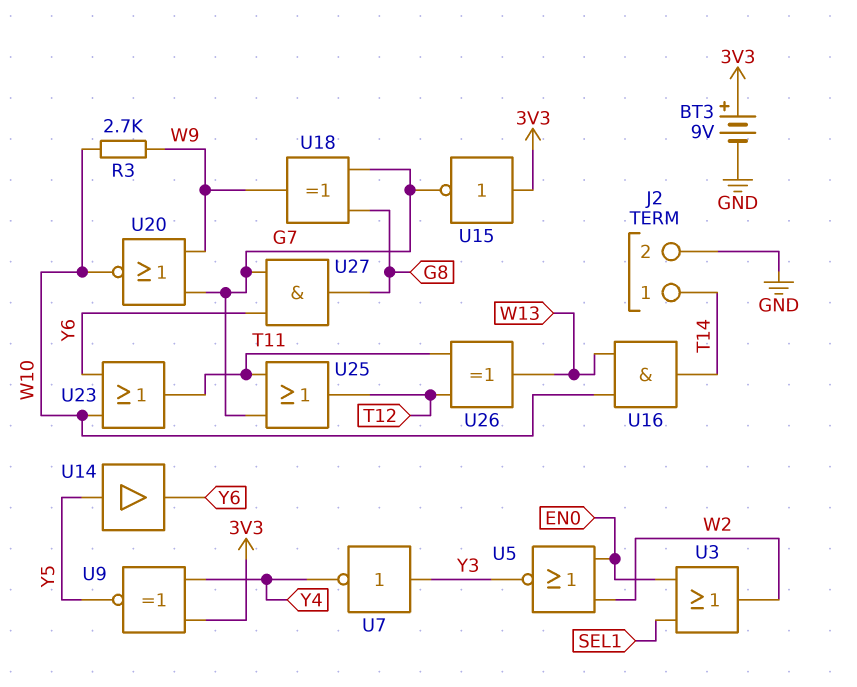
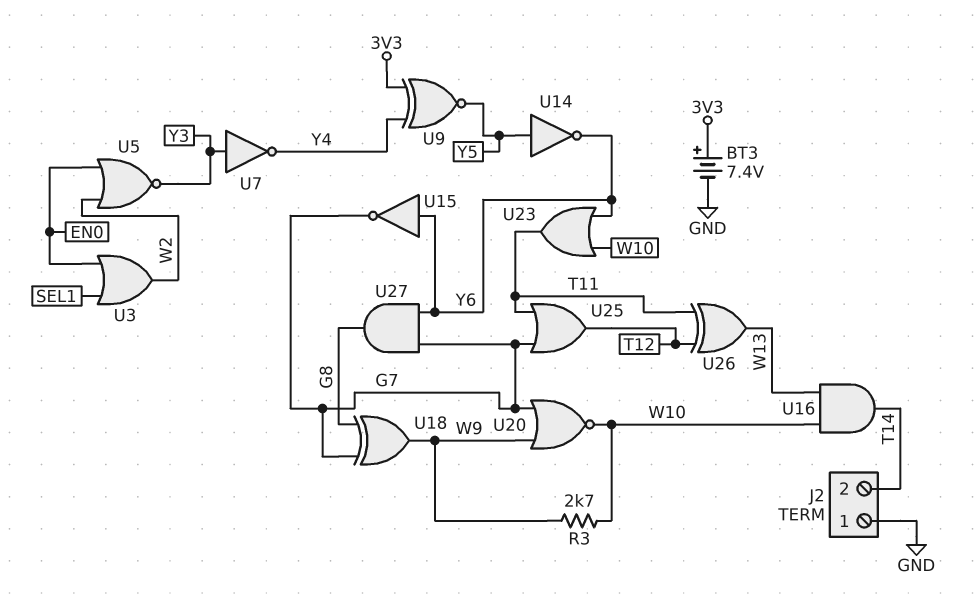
BT3: 9V (plus 3V3, minus GND) -> 7.4V (plus 3V3, minus GND)
J2 pin 1: T14 -> GND
J2 pin 2: GND -> T14
U14: buffer (in Y5, out Y6) -> NOT (in Y5, out Y6)
U15: NOT (in 3V3, out G7) -> NOT (in Y6, out G7)

